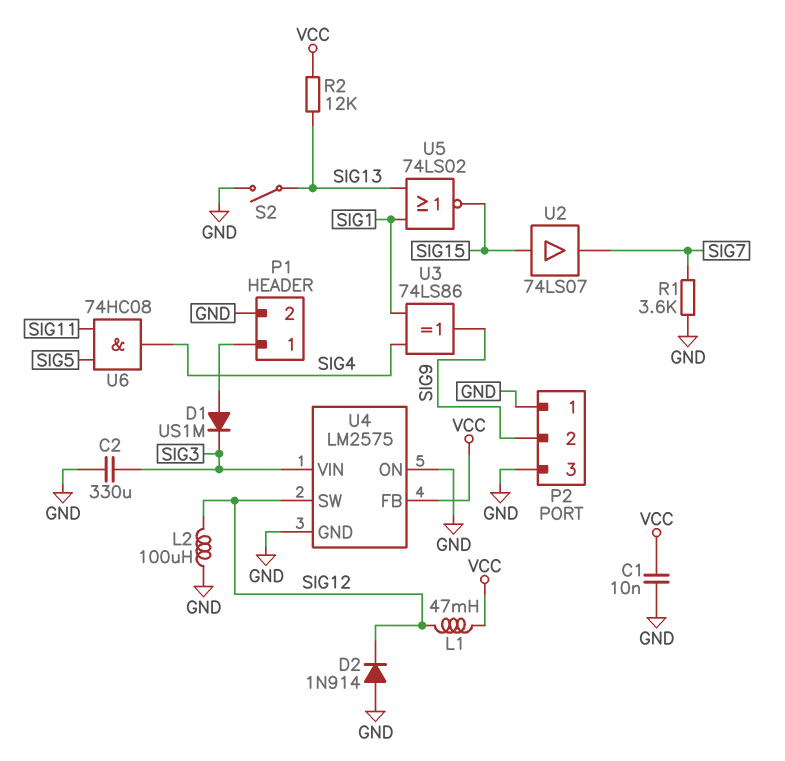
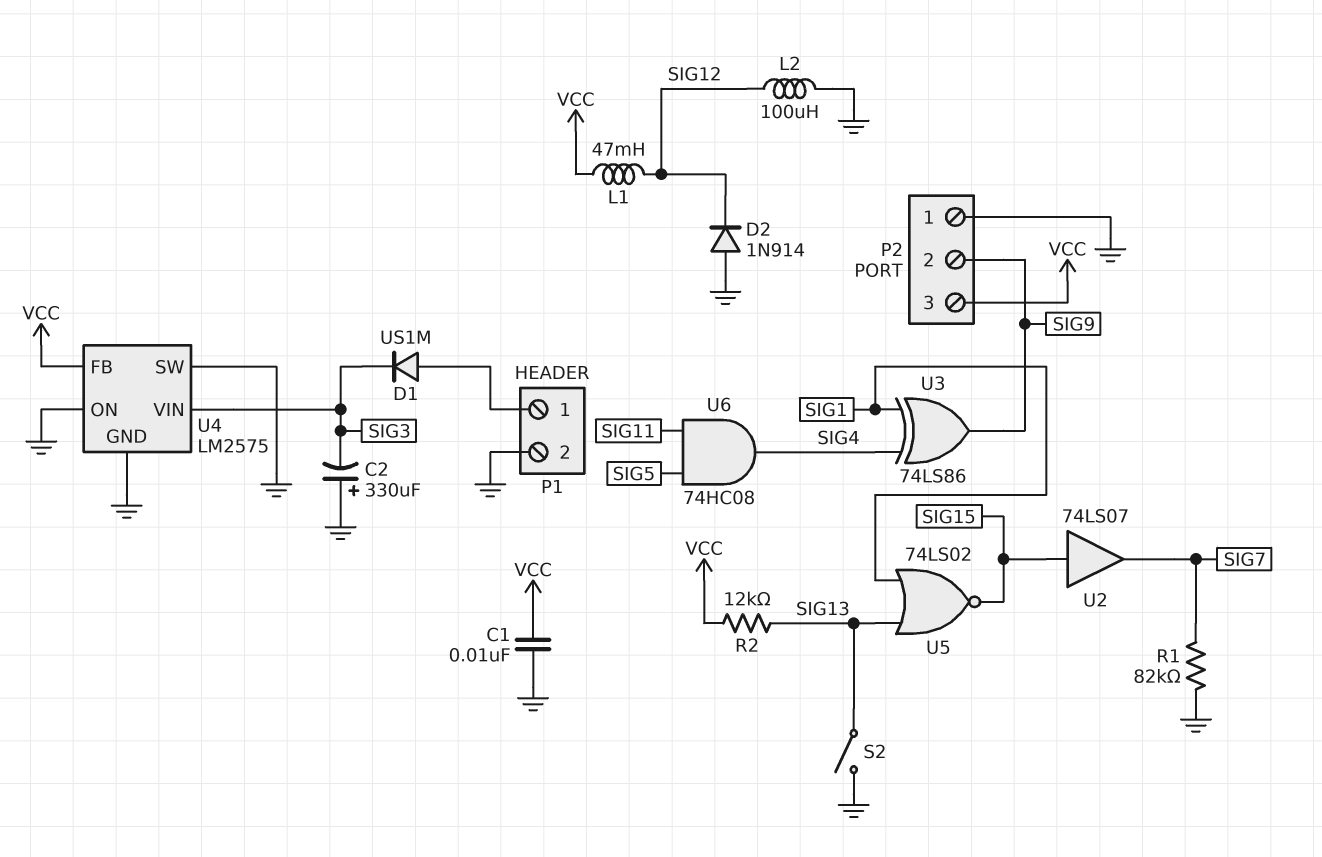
C2: 330uF (GND, SIG3) -> 330uF (plus GND, minus SIG3)
P2 pin 3: GND -> VCC
R1: 3.6k (GND, SIG7) -> 82k (GND, SIG7)
U4 pin SW: SIG12 -> GND

